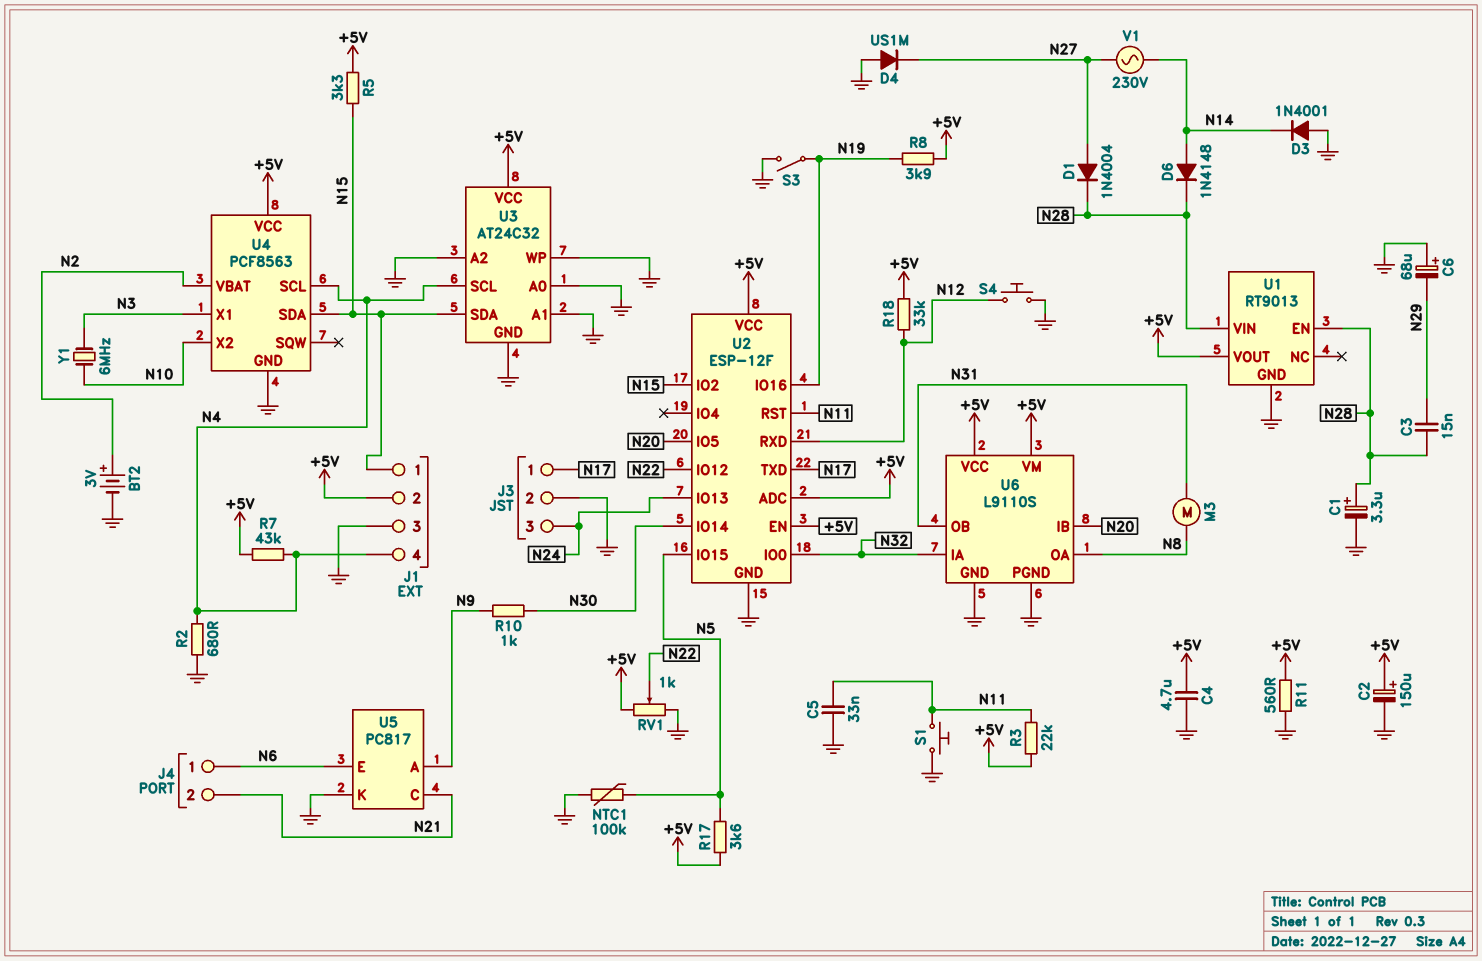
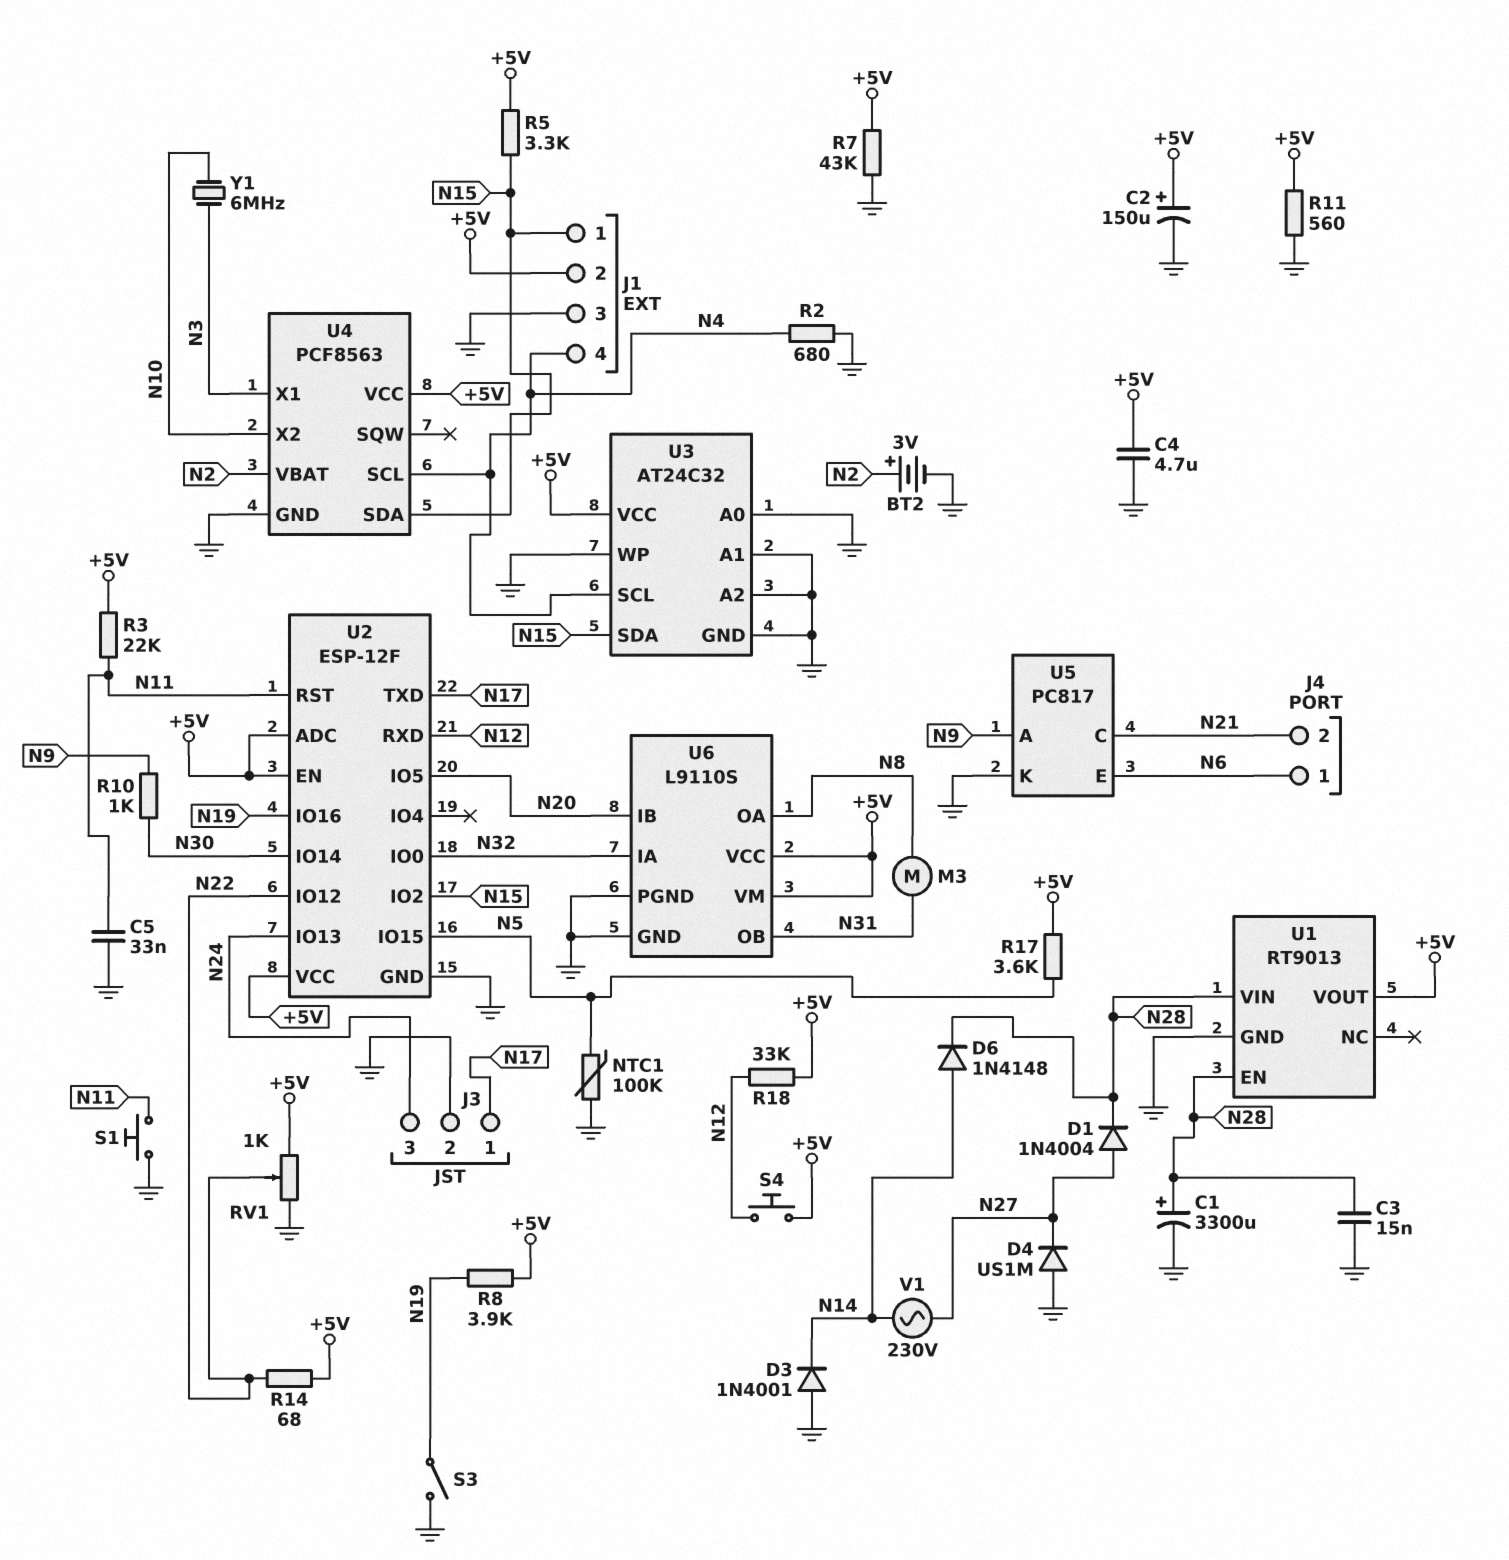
C1: 3.3uF (plus N28, minus GND) -> 3300uF (plus N28, minus GND)
C3: 15nF (N28, N29) -> 15nF (GND, N28)
C6: 68uF (plus GND, minus N29) -> none
R7: 43k (+5V, N4) -> 43k (+5V, GND)
R14: none -> 68 (+5V, N22)
S4: button (GND, N12) -> button (+5V, N12)

